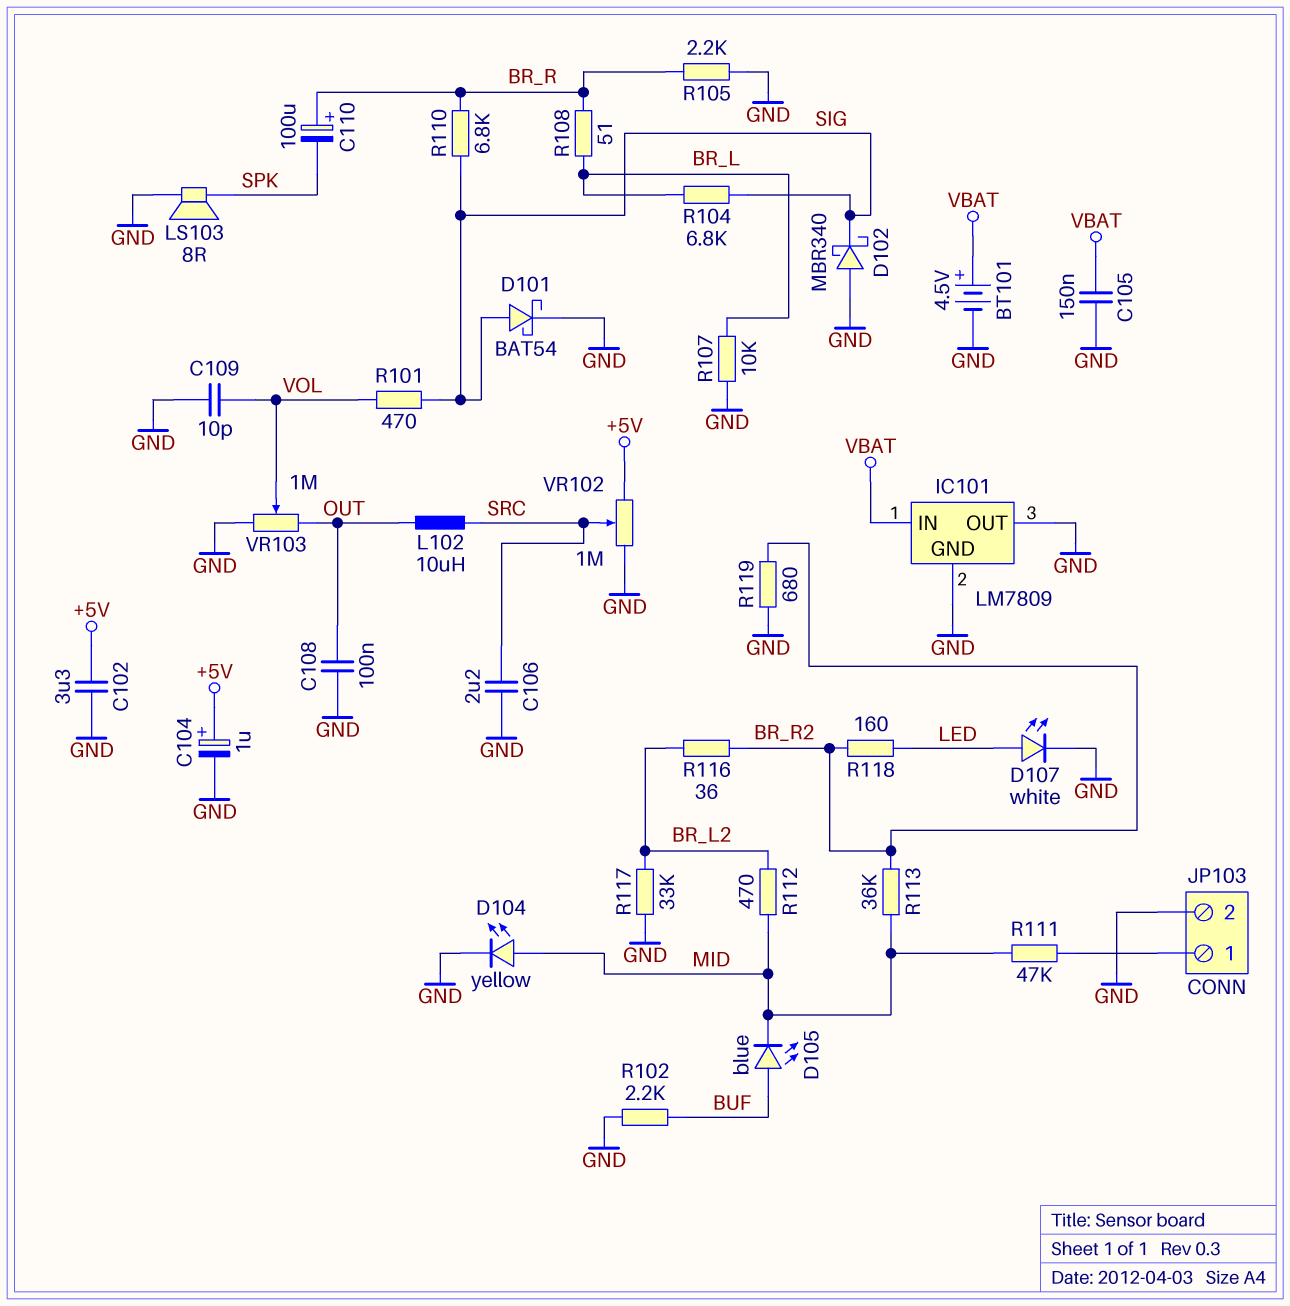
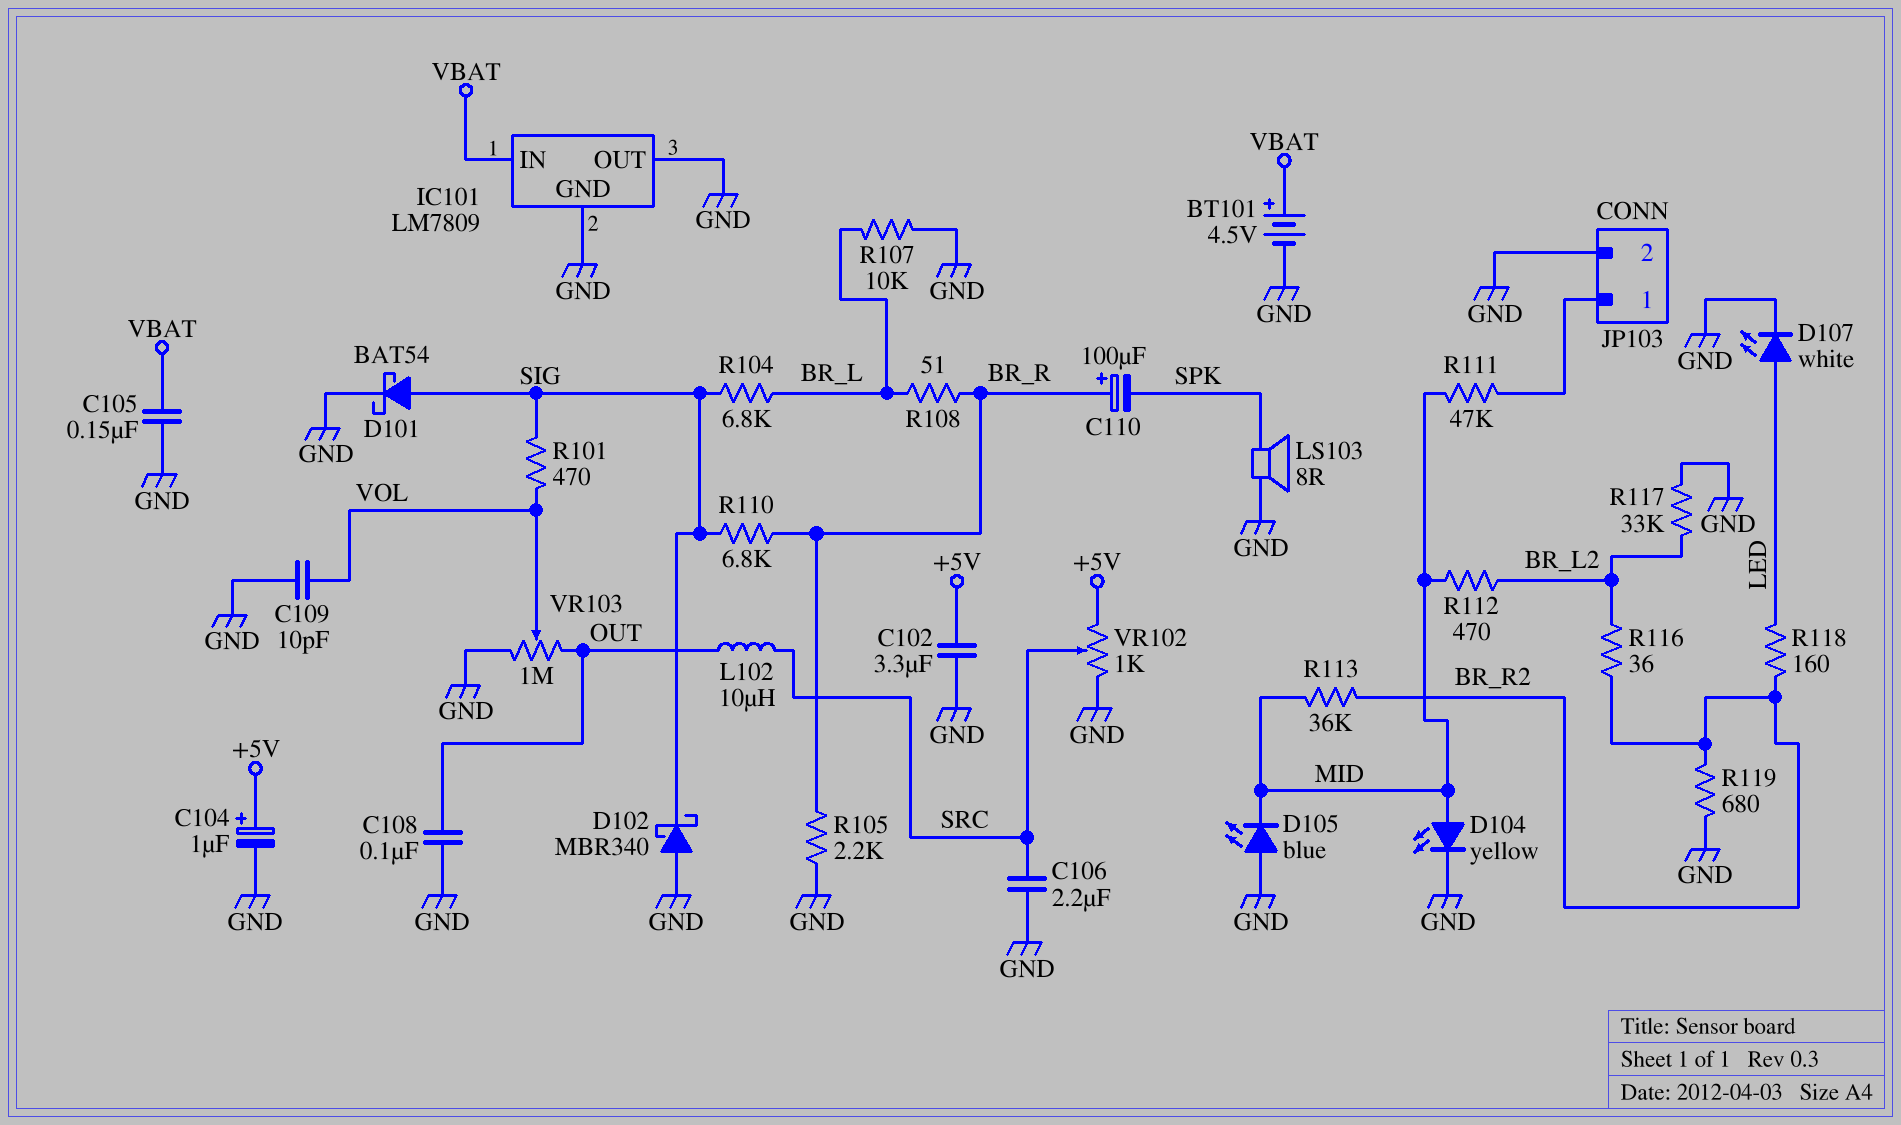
D105: LED blue (A BUF, K MID) -> LED blue (A GND, K MID)
R102: 2.2k (BUF, GND) -> none
VR102: 1M (+5V, GND, wiper SRC) -> 1k (+5V, GND, wiper SRC)

